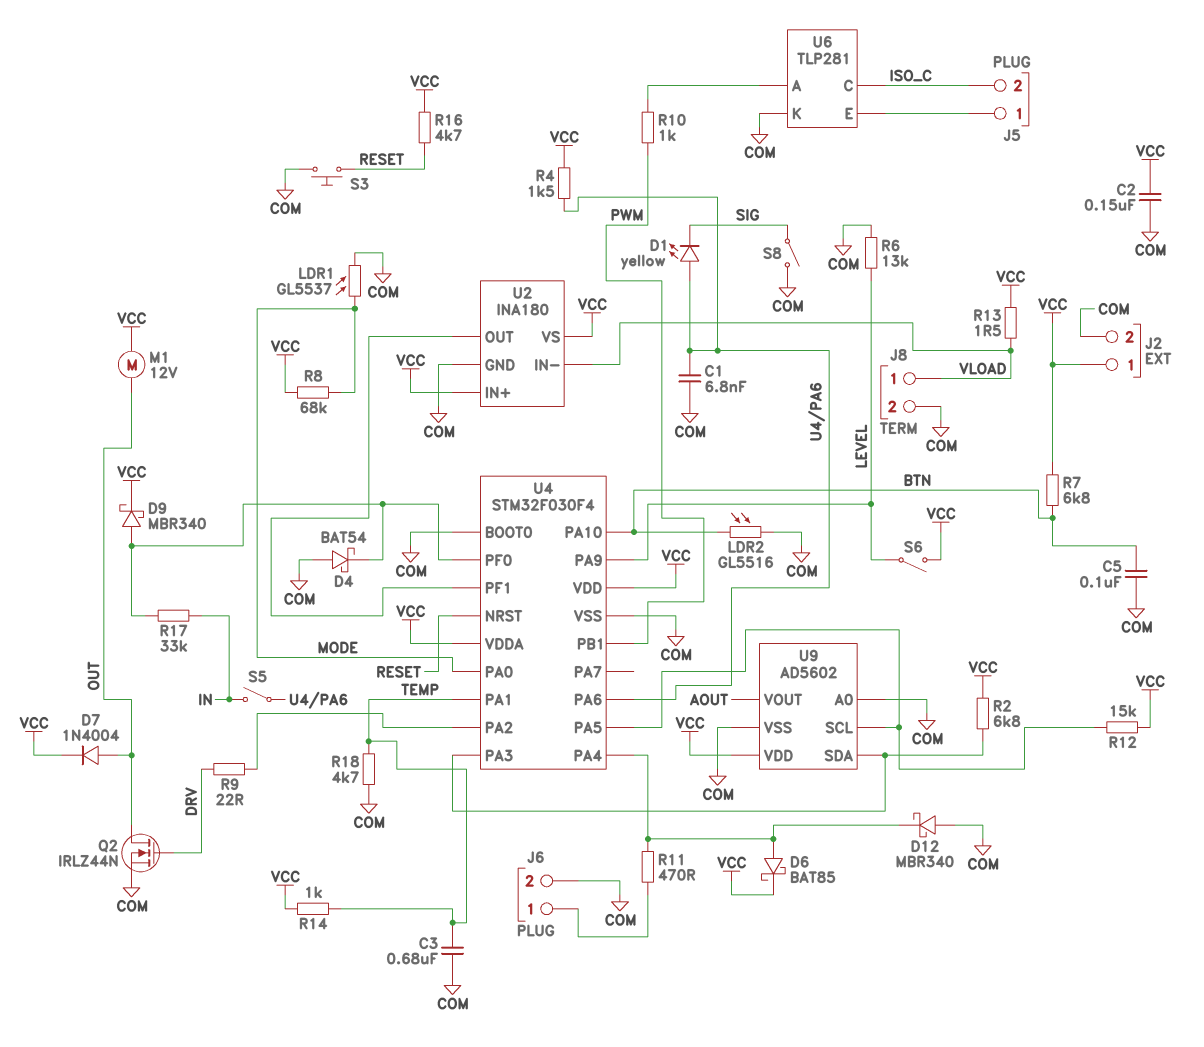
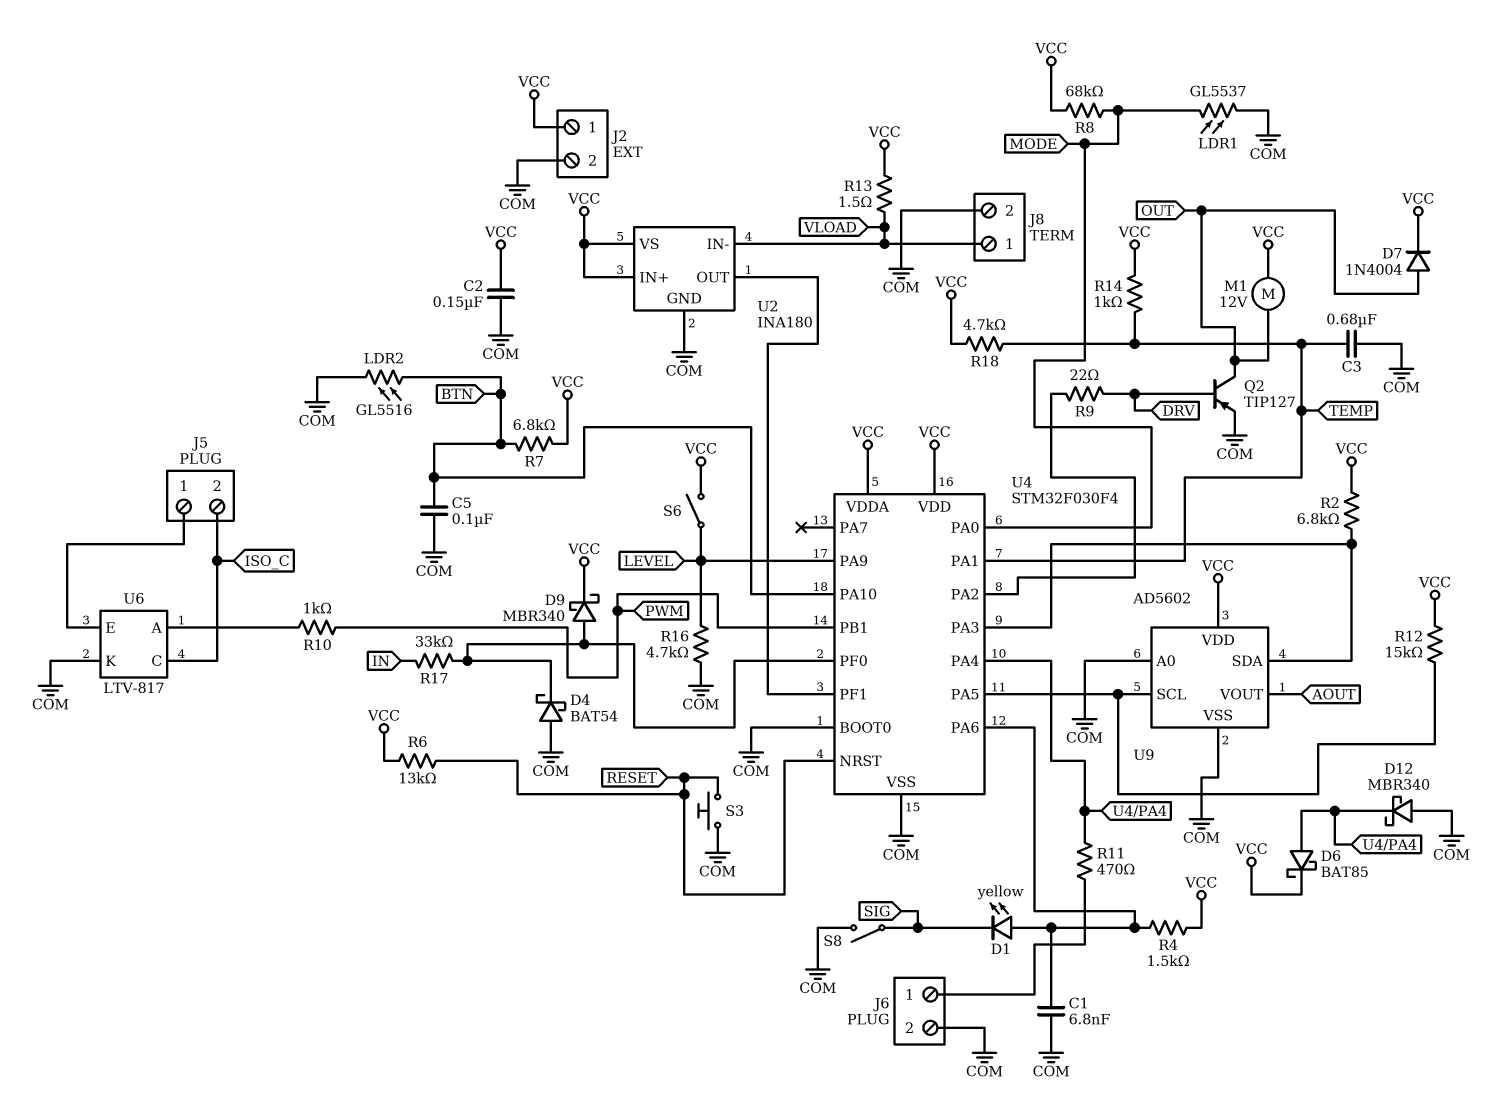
Q2: NMOS IRLZ44N (G DRV, D OUT, S COM) -> PNP TIP127 (B DRV, C OUT, E COM)
R6: 13k (COM, LEVEL) -> 13k (RESET, VCC)
R16: 4.7k (RESET, VCC) -> 4.7k (COM, LEVEL)
R18: 4.7k (COM, TEMP) -> 4.7k (TEMP, VCC)
S5: switch (IN, U4/PA6) -> none
U6: TLP281 -> LTV-817

